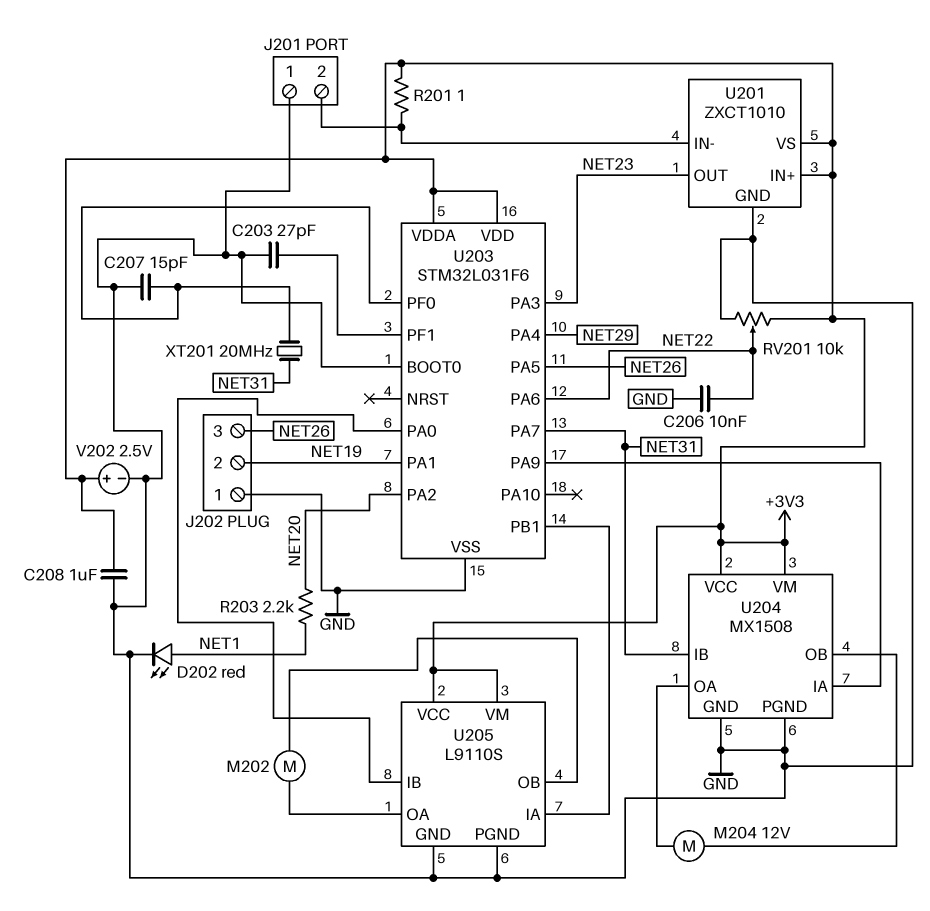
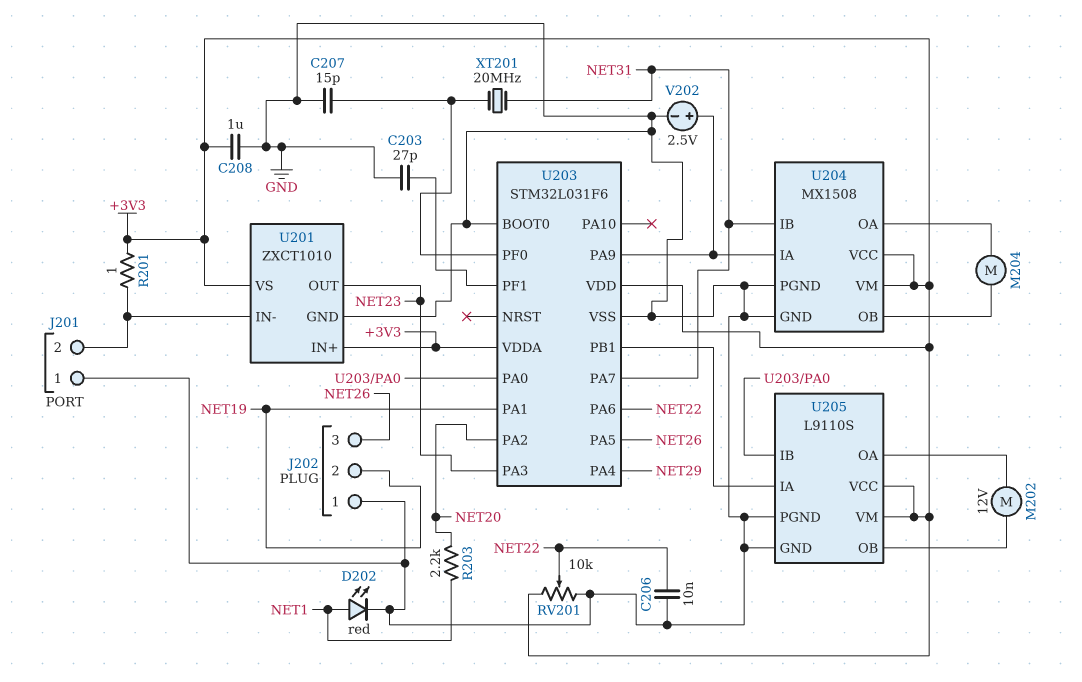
M202: motor (U205/OA, U205/OB) -> motor 12V (U205/OA, U205/OB)
M204: motor 12V (U204/OA, U204/OB) -> motor (U204/OA, U204/OB)
V202: 2.5V (plus +3V3, minus GND) -> 2.5V (plus U203/PA9, minus GND)

